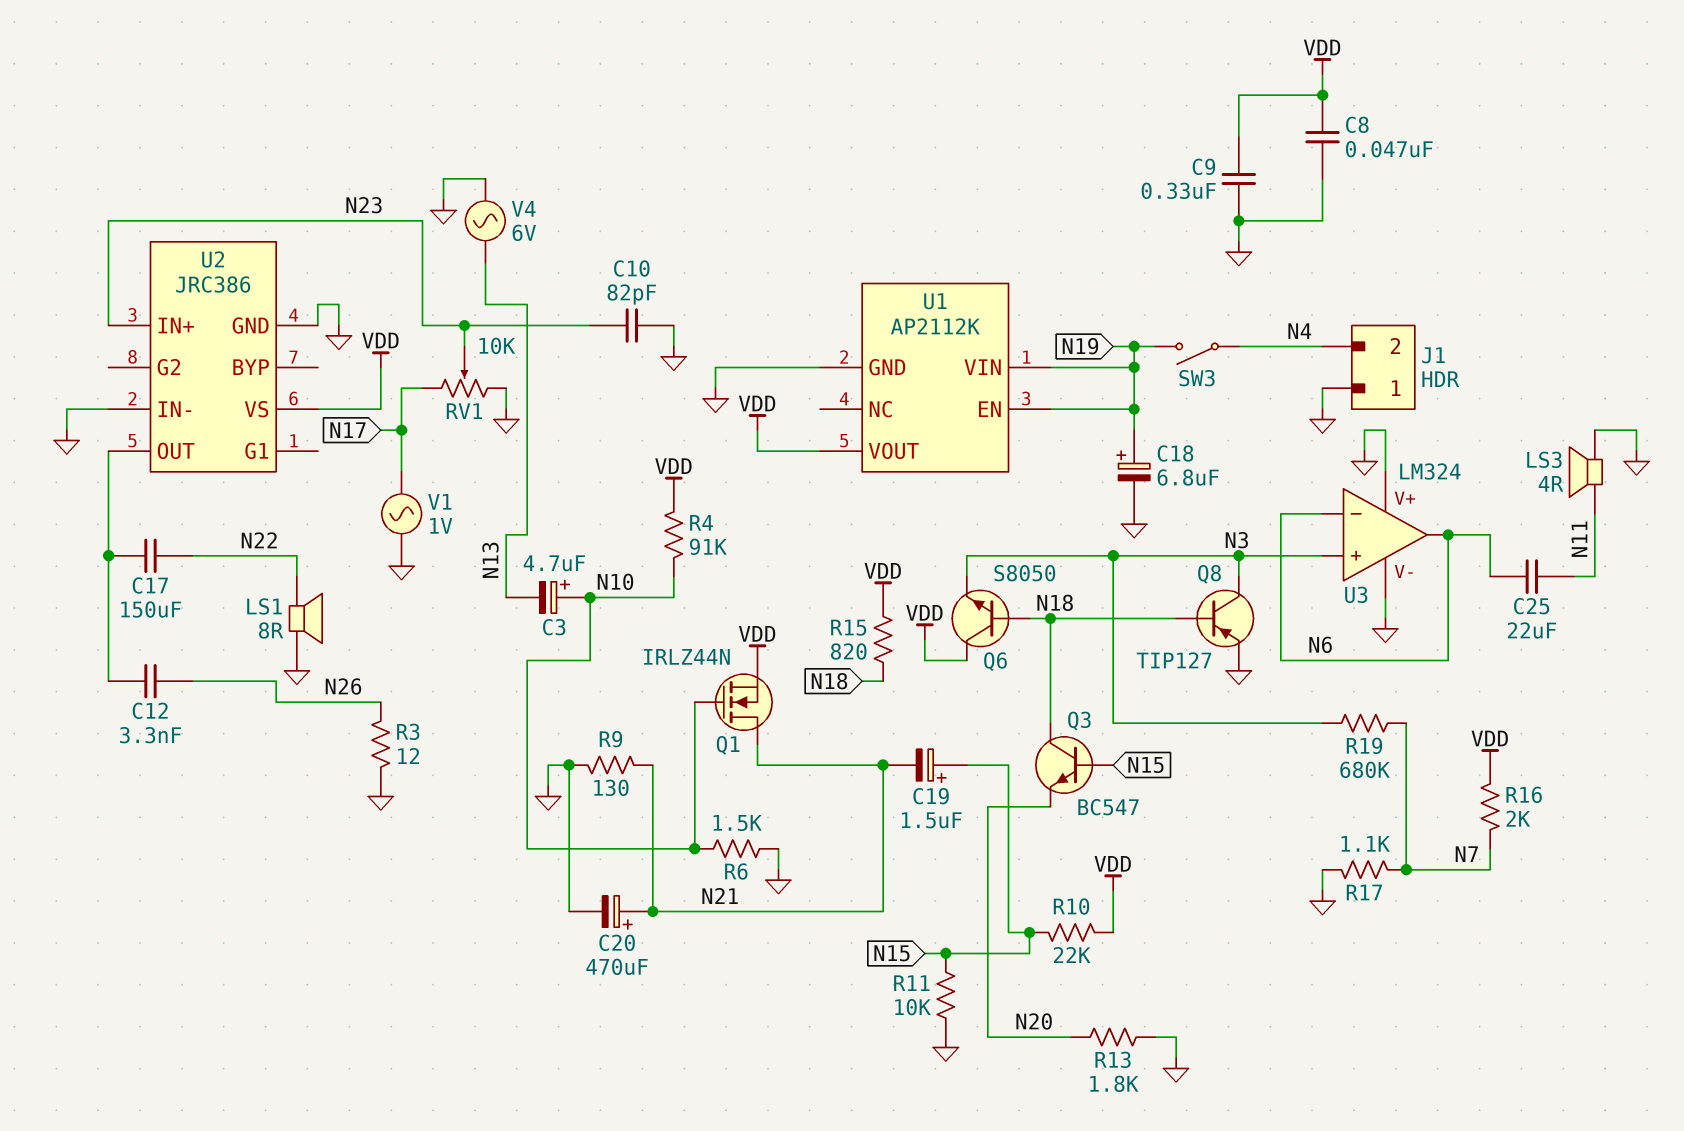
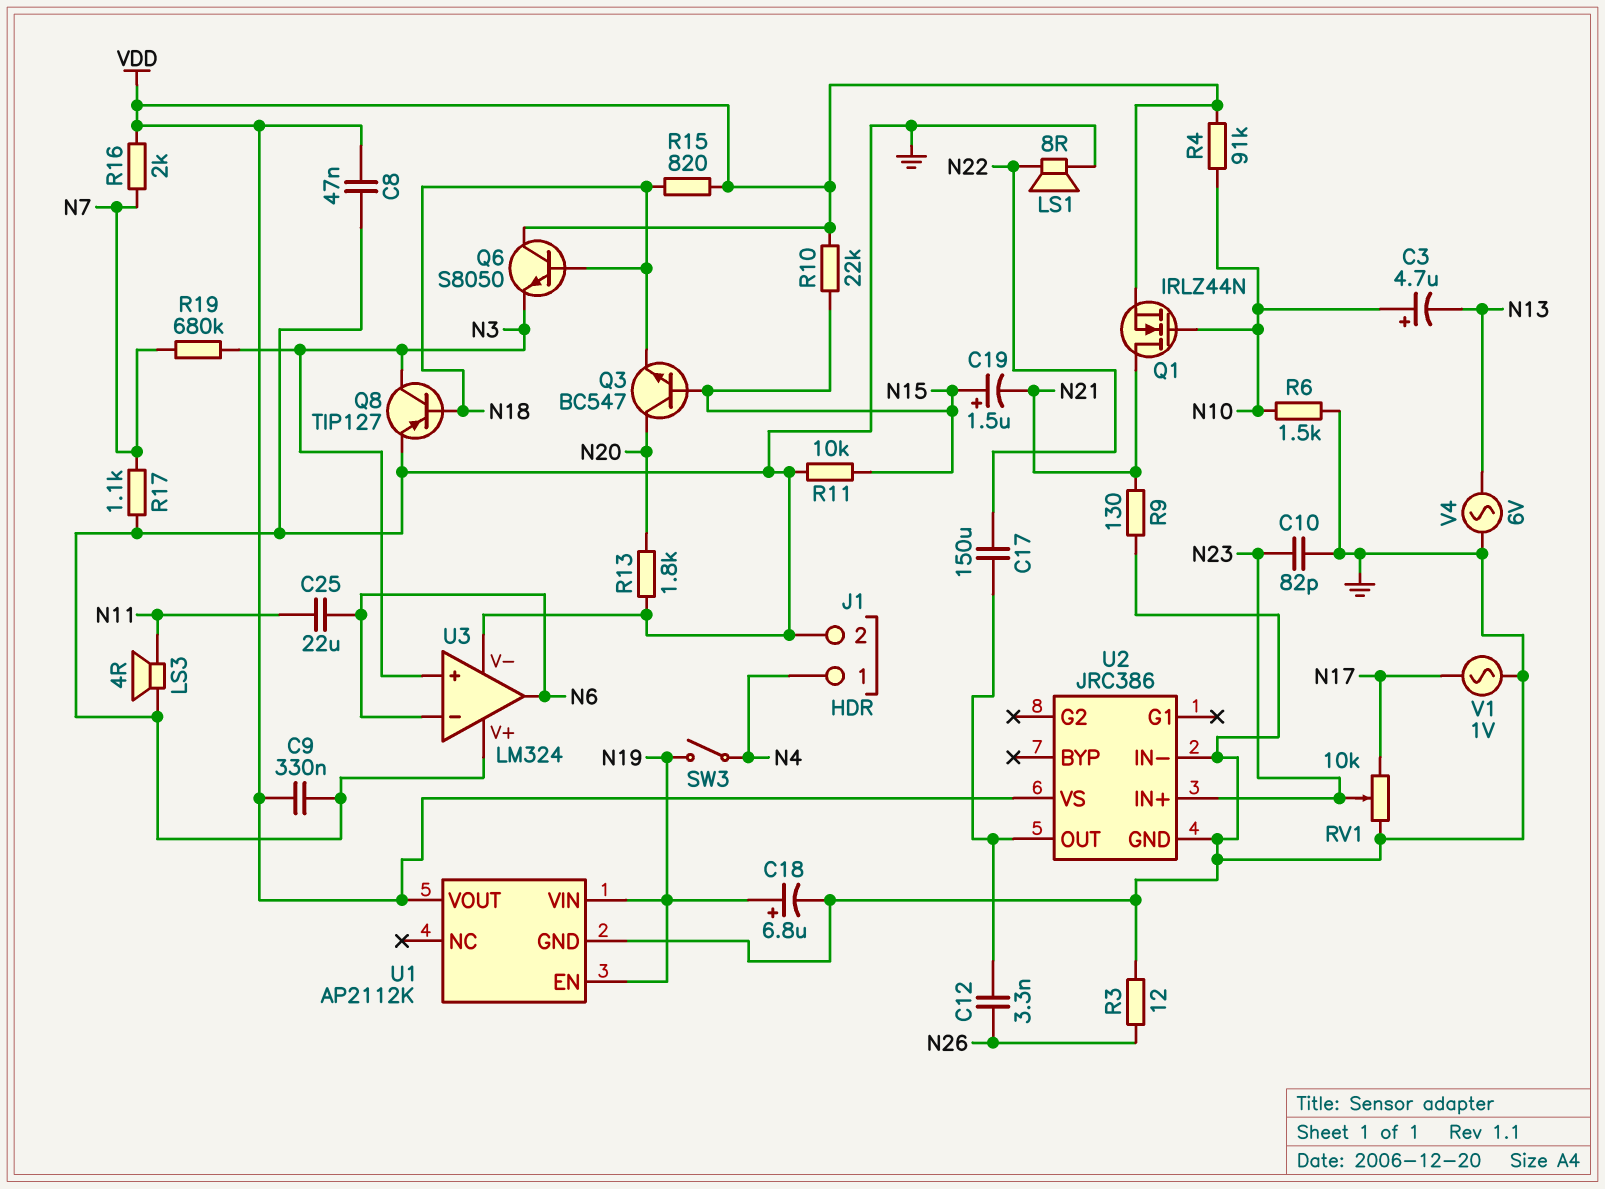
C20: 470uF (plus N21, minus GND) -> none
J1 pin 1: GND -> N4
J1 pin 2: N4 -> GND
Q3: NPN BC547 (B N15, C N18, E N20) -> NPN BC547 (B N15, C N20, E N18)

